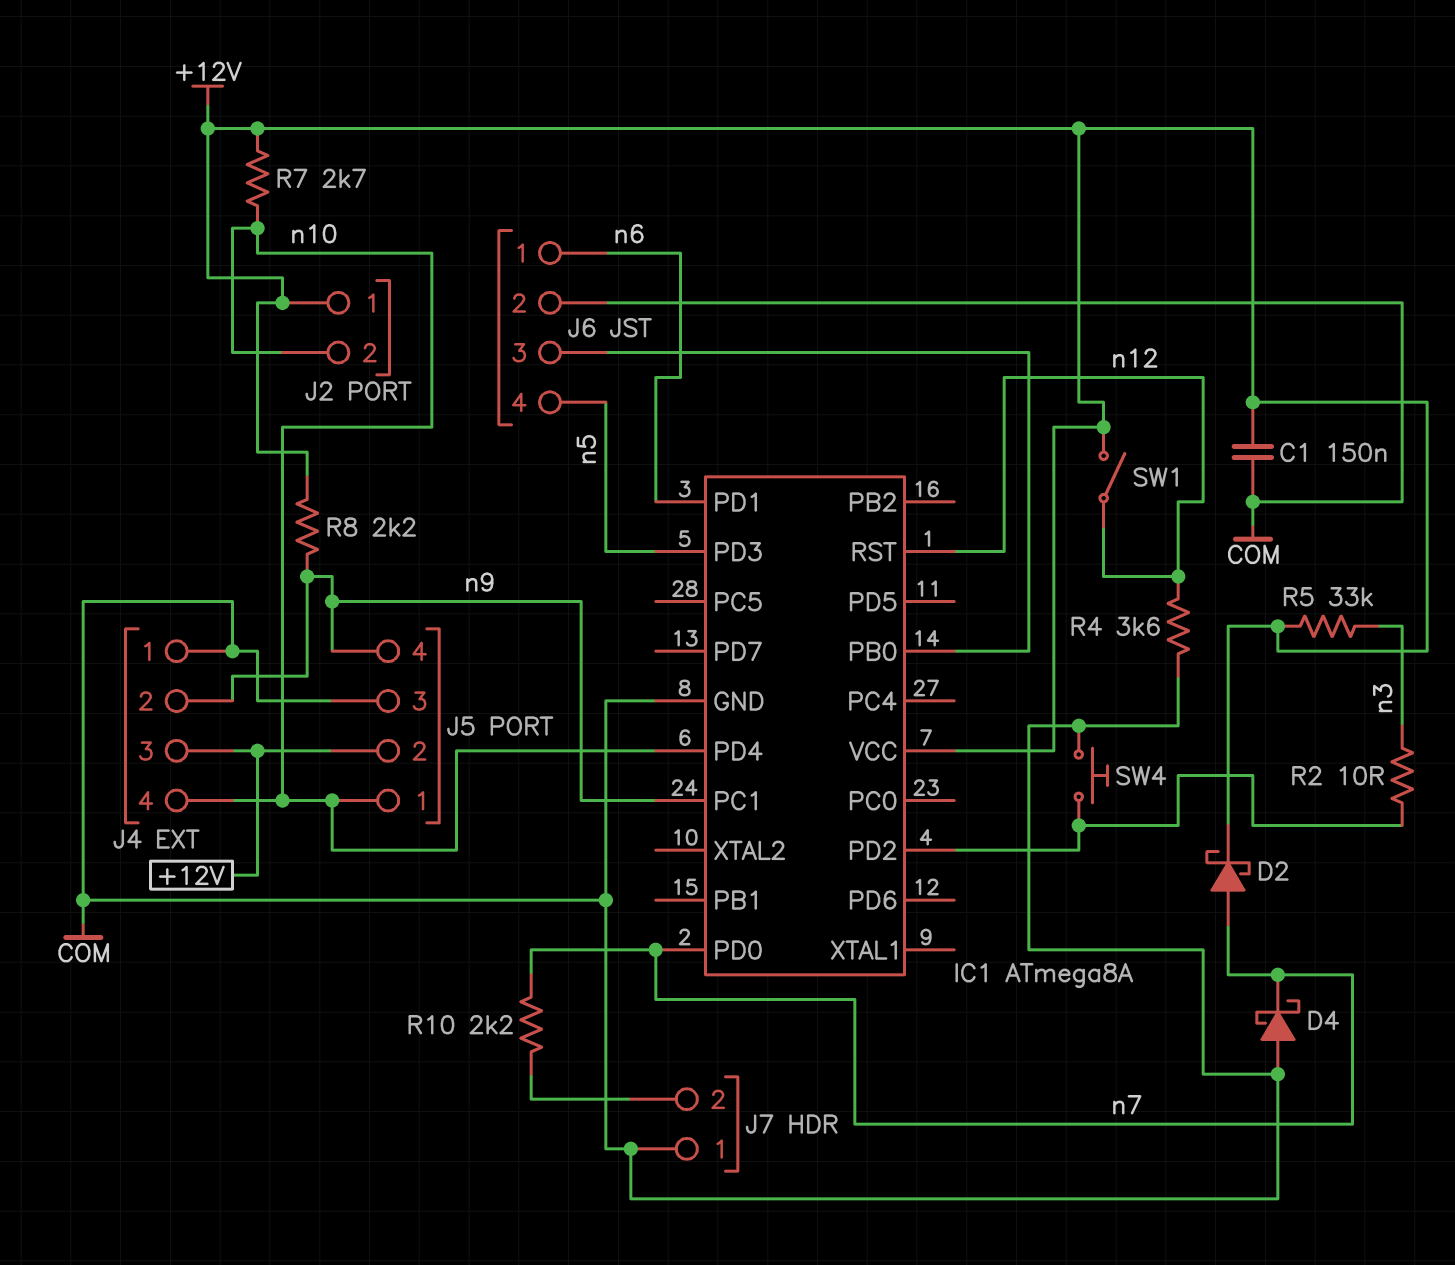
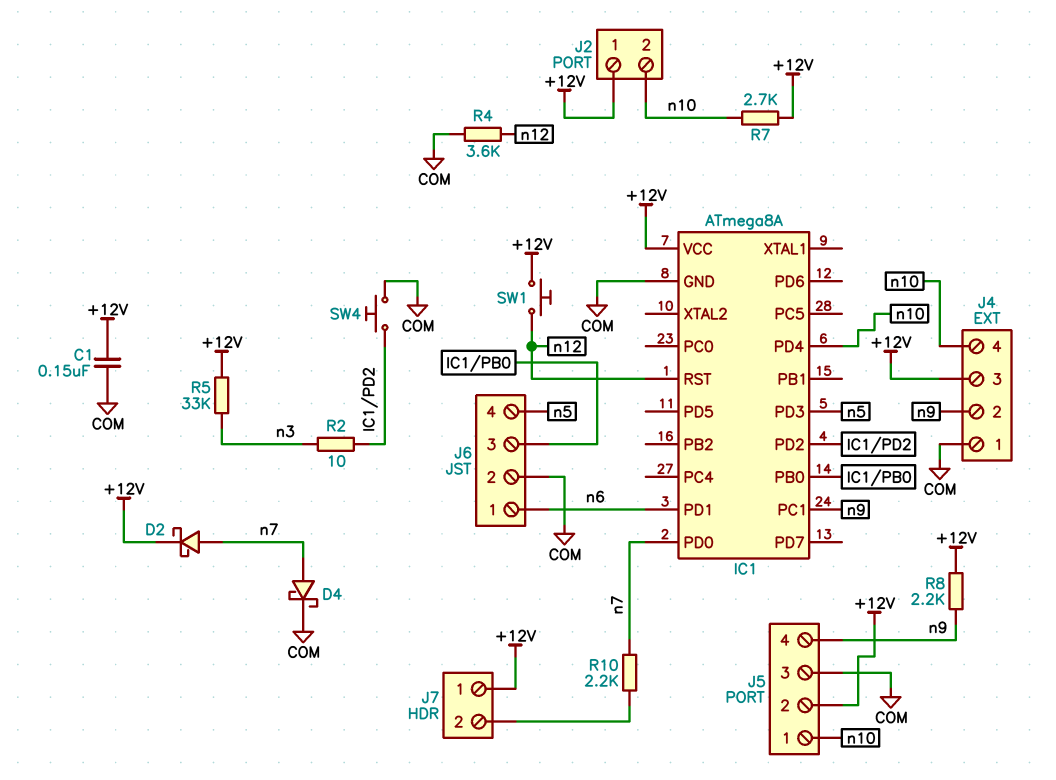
D4: schottky (A COM, K n7) -> schottky (A n7, K COM)
J7 pin 1: COM -> +12V
SW1: switch (+12V, n12) -> button (+12V, n12)

